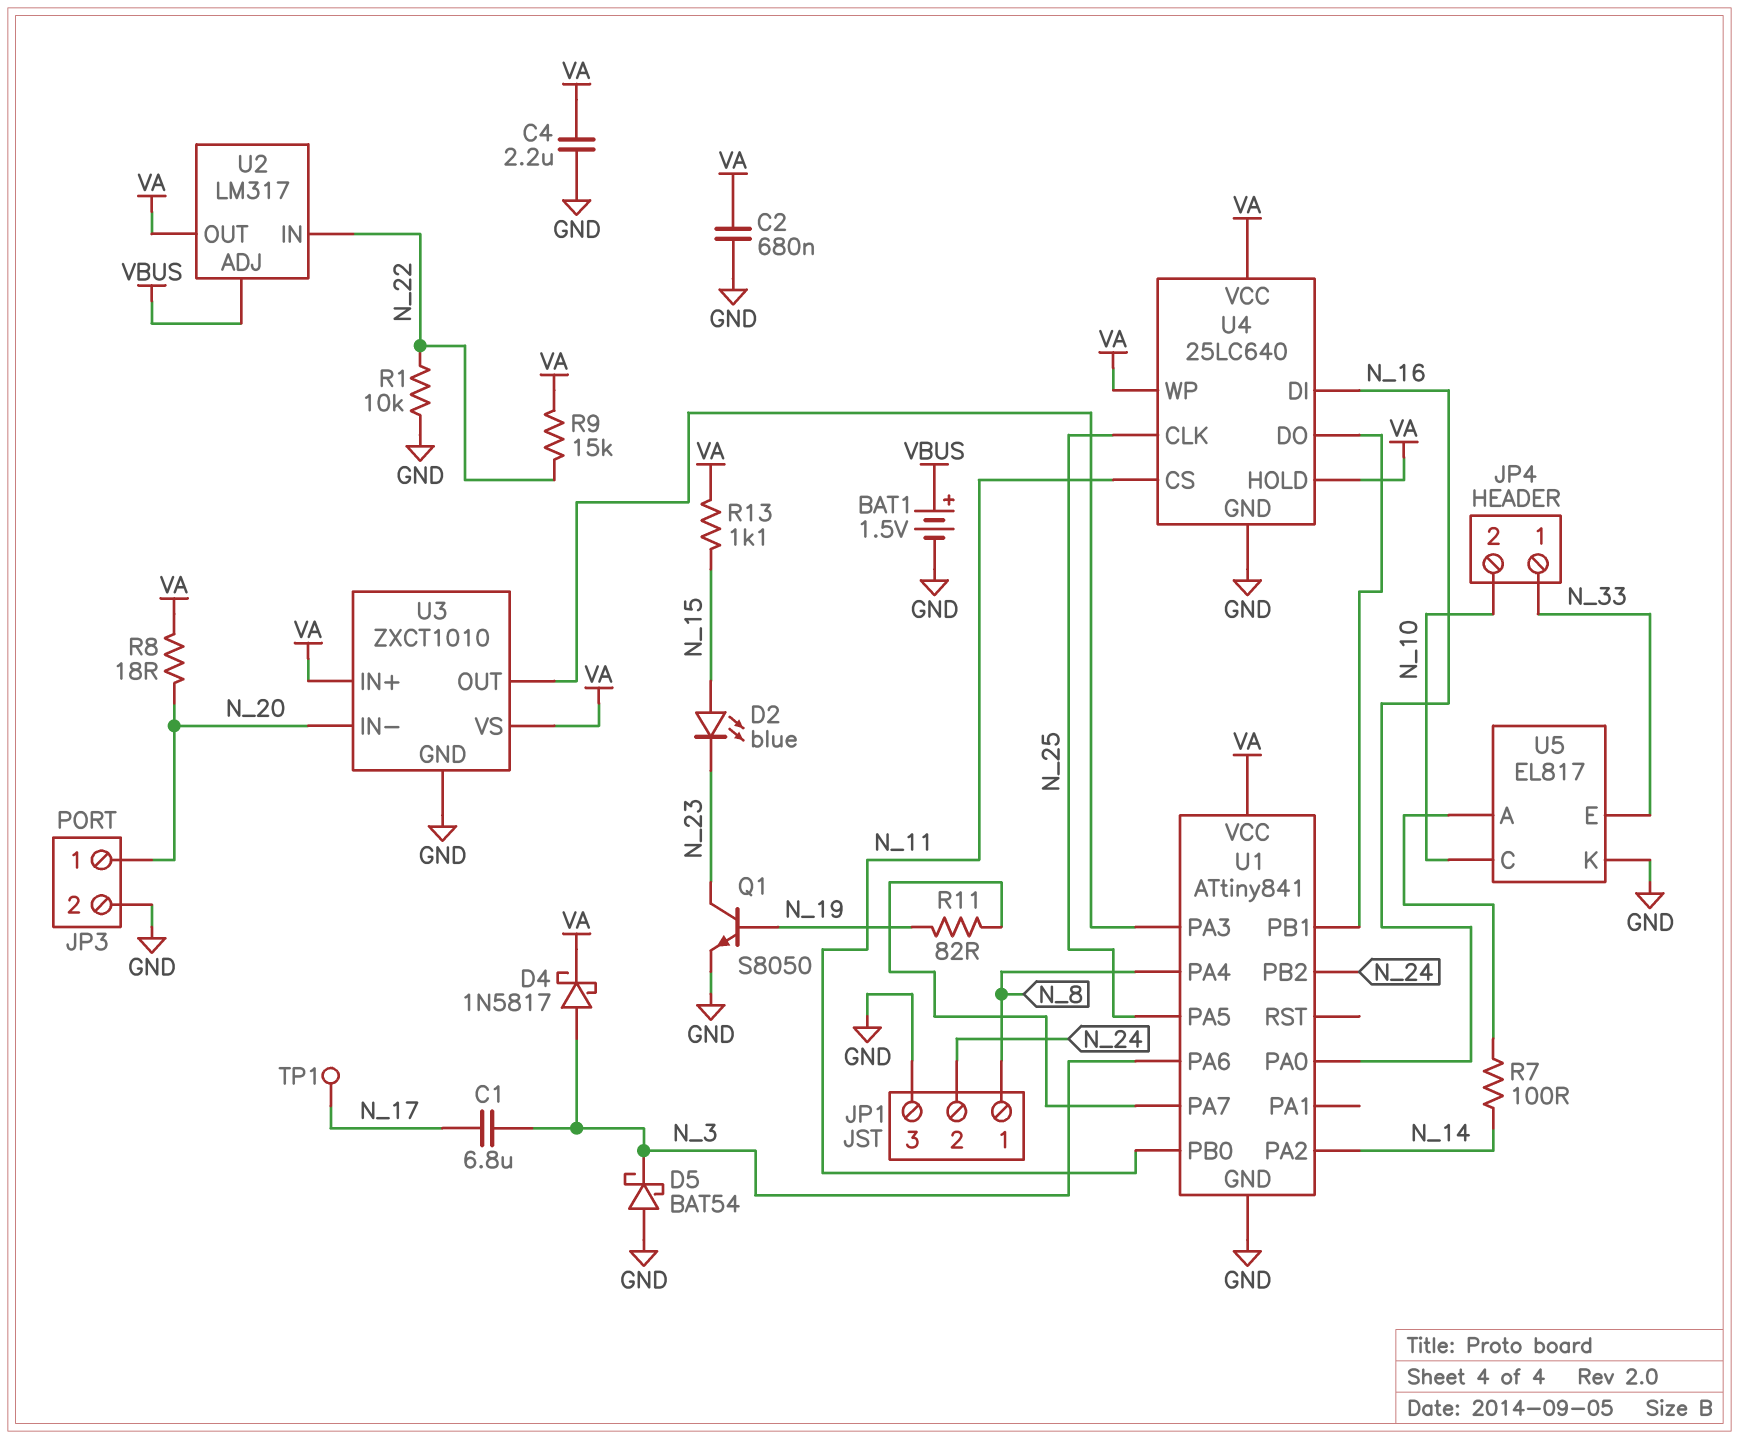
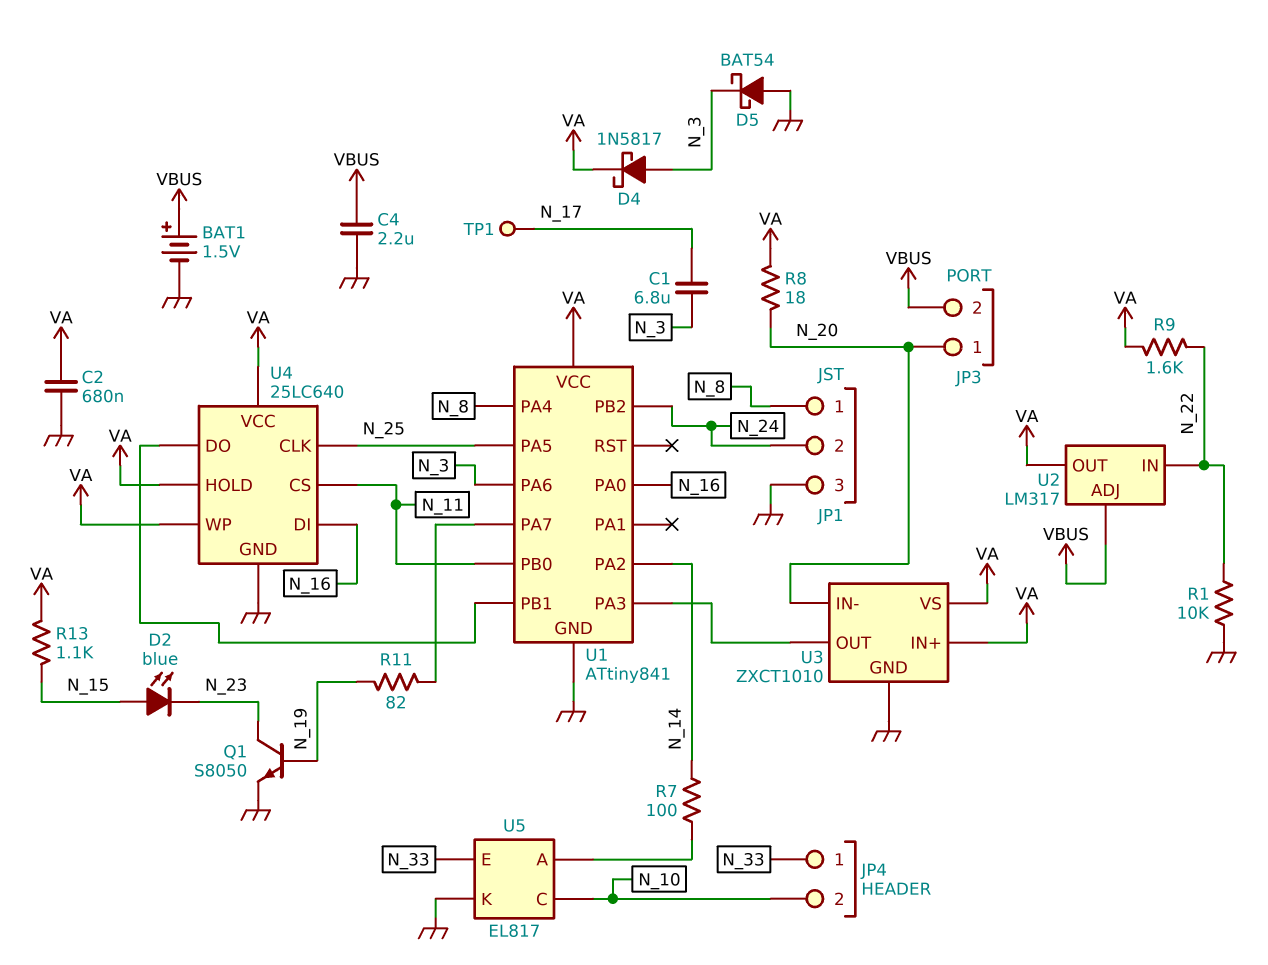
C4: 2.2uF (GND, VA) -> 2.2uF (GND, VBUS)
JP3 pin 2: GND -> VBUS
R9: 15k (N_22, VA) -> 1.6k (N_22, VA)

